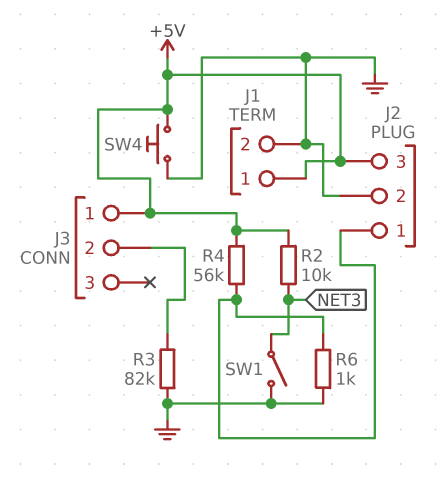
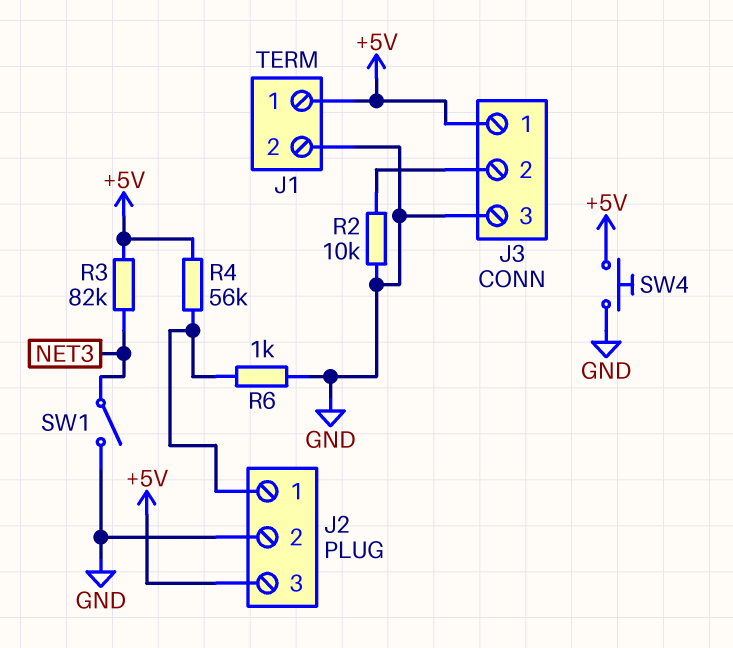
J3 pin 3: none -> GND
R2: 10k (+5V, NET3) -> 10k (GND, J3/2)
R3: 82k (GND, J3/2) -> 82k (+5V, NET3)

